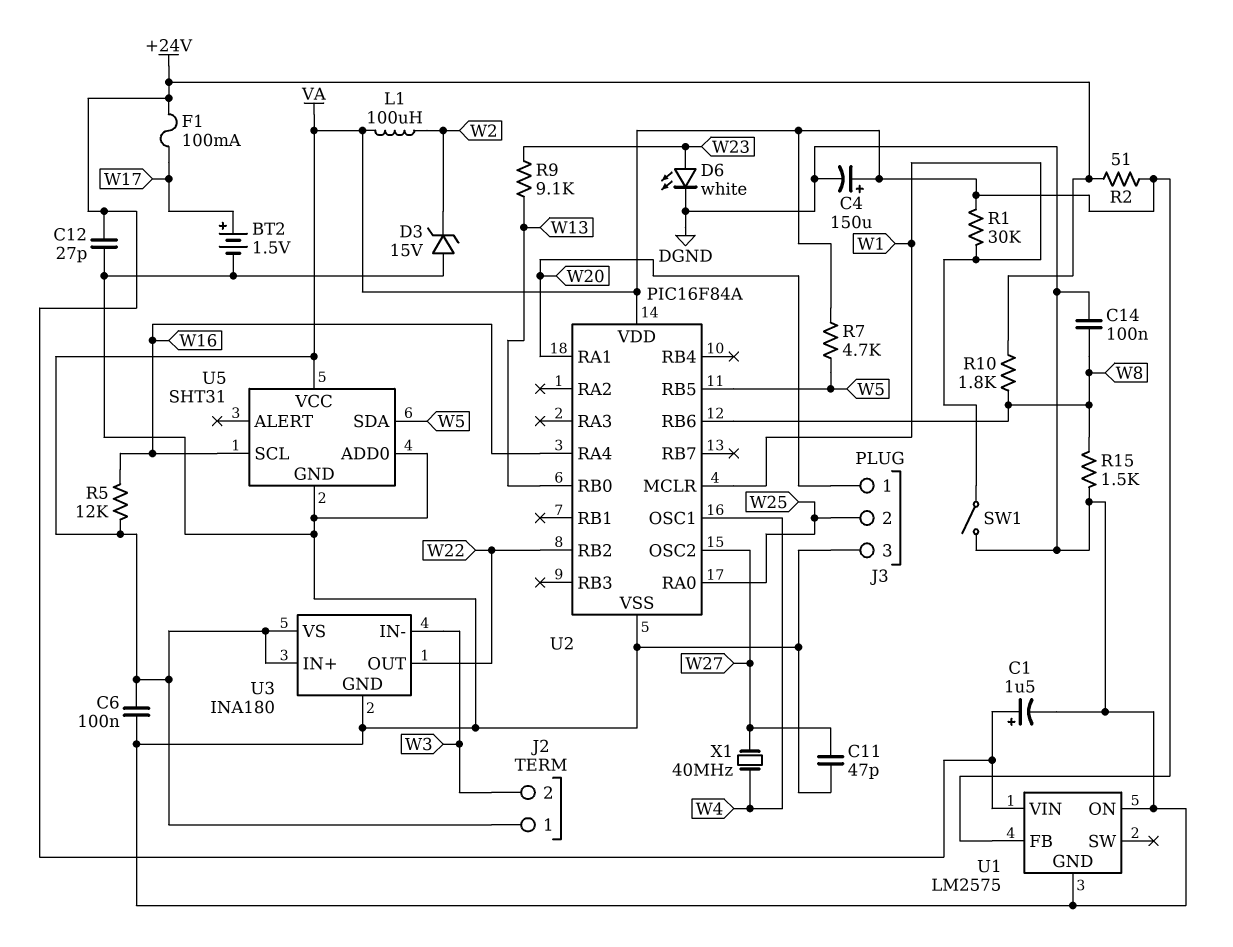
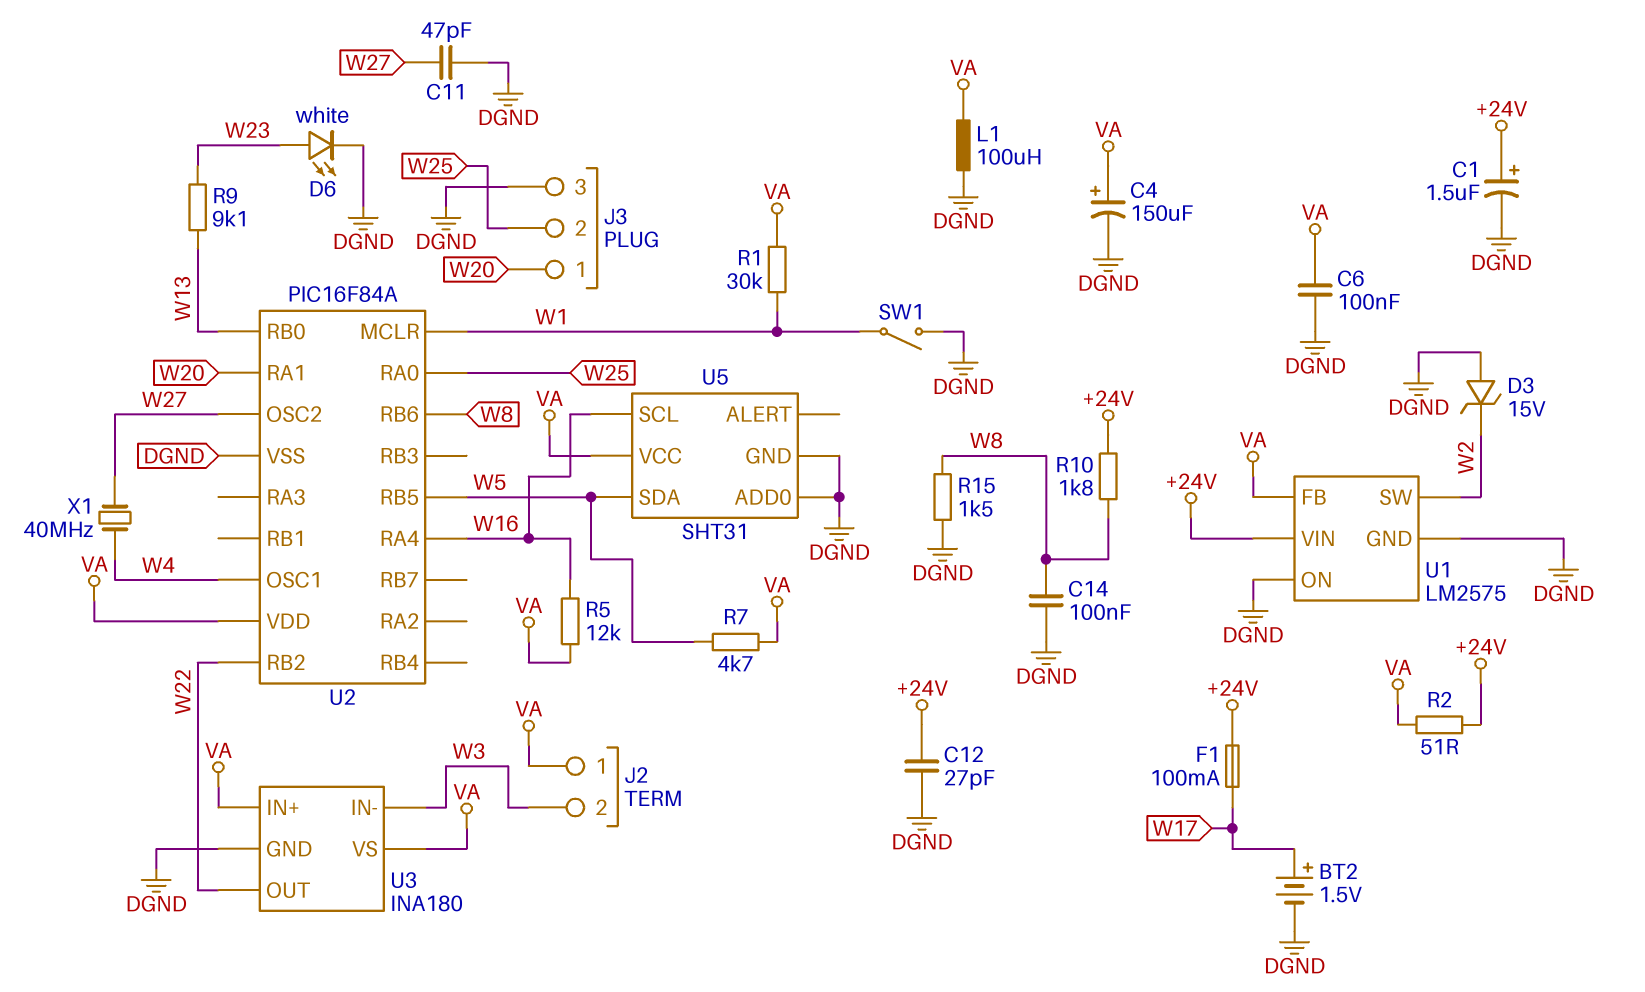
L1: 100uH (VA, W2) -> 100uH (DGND, VA)
U1 pin SW: none -> W2

